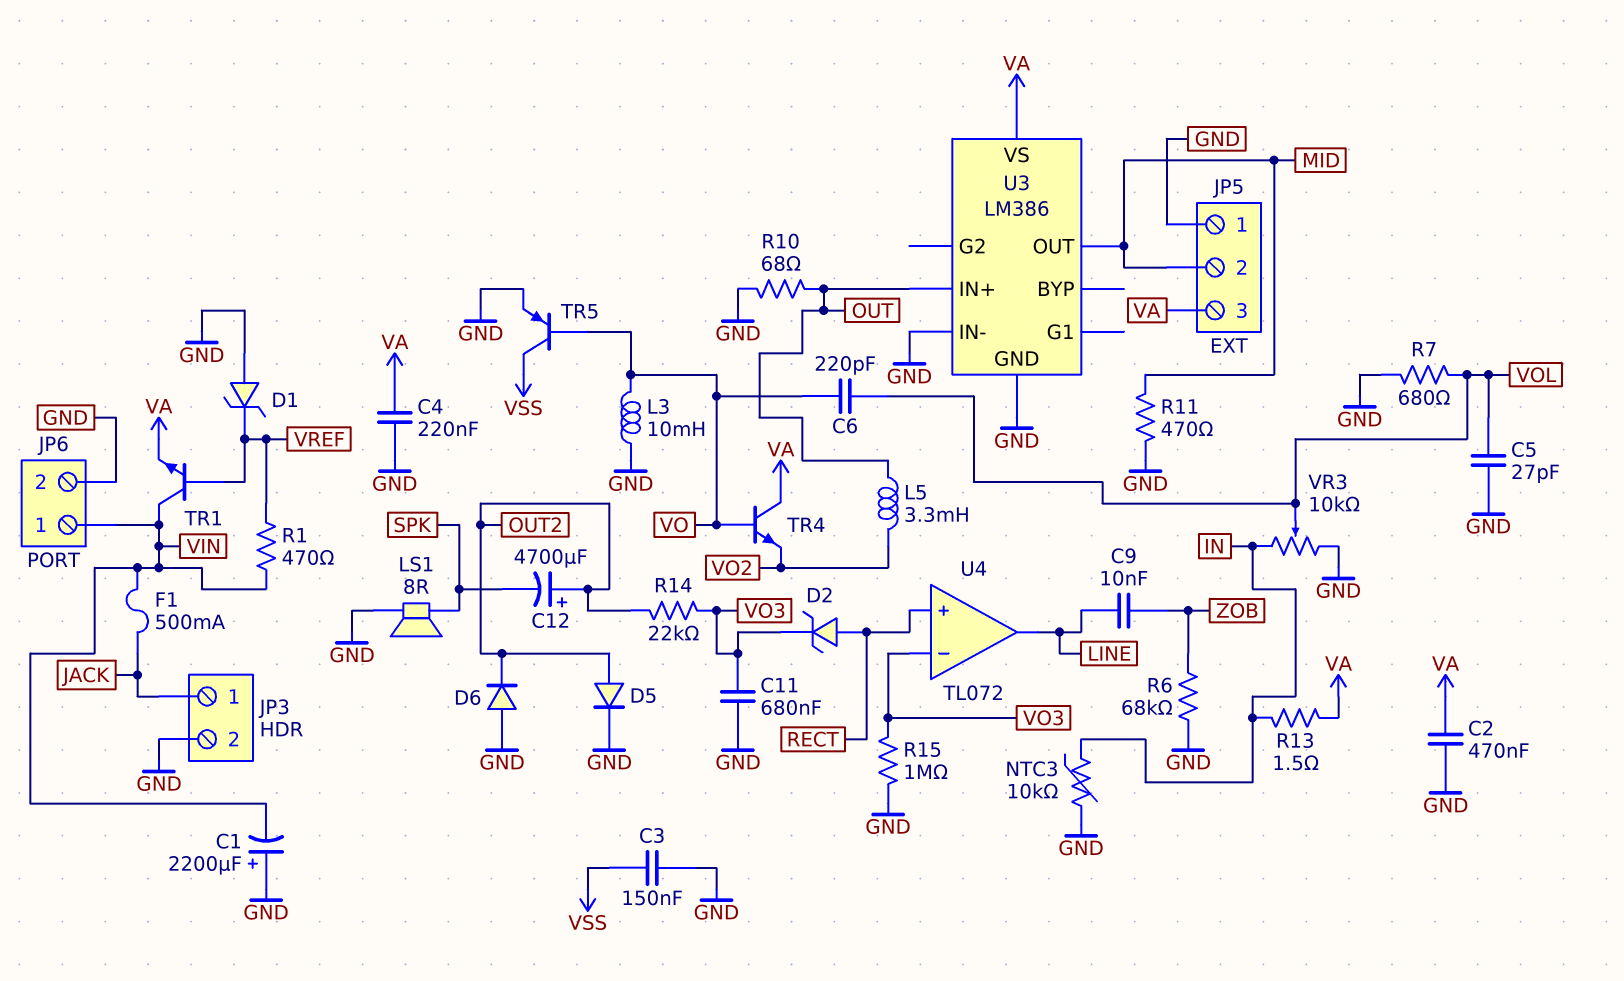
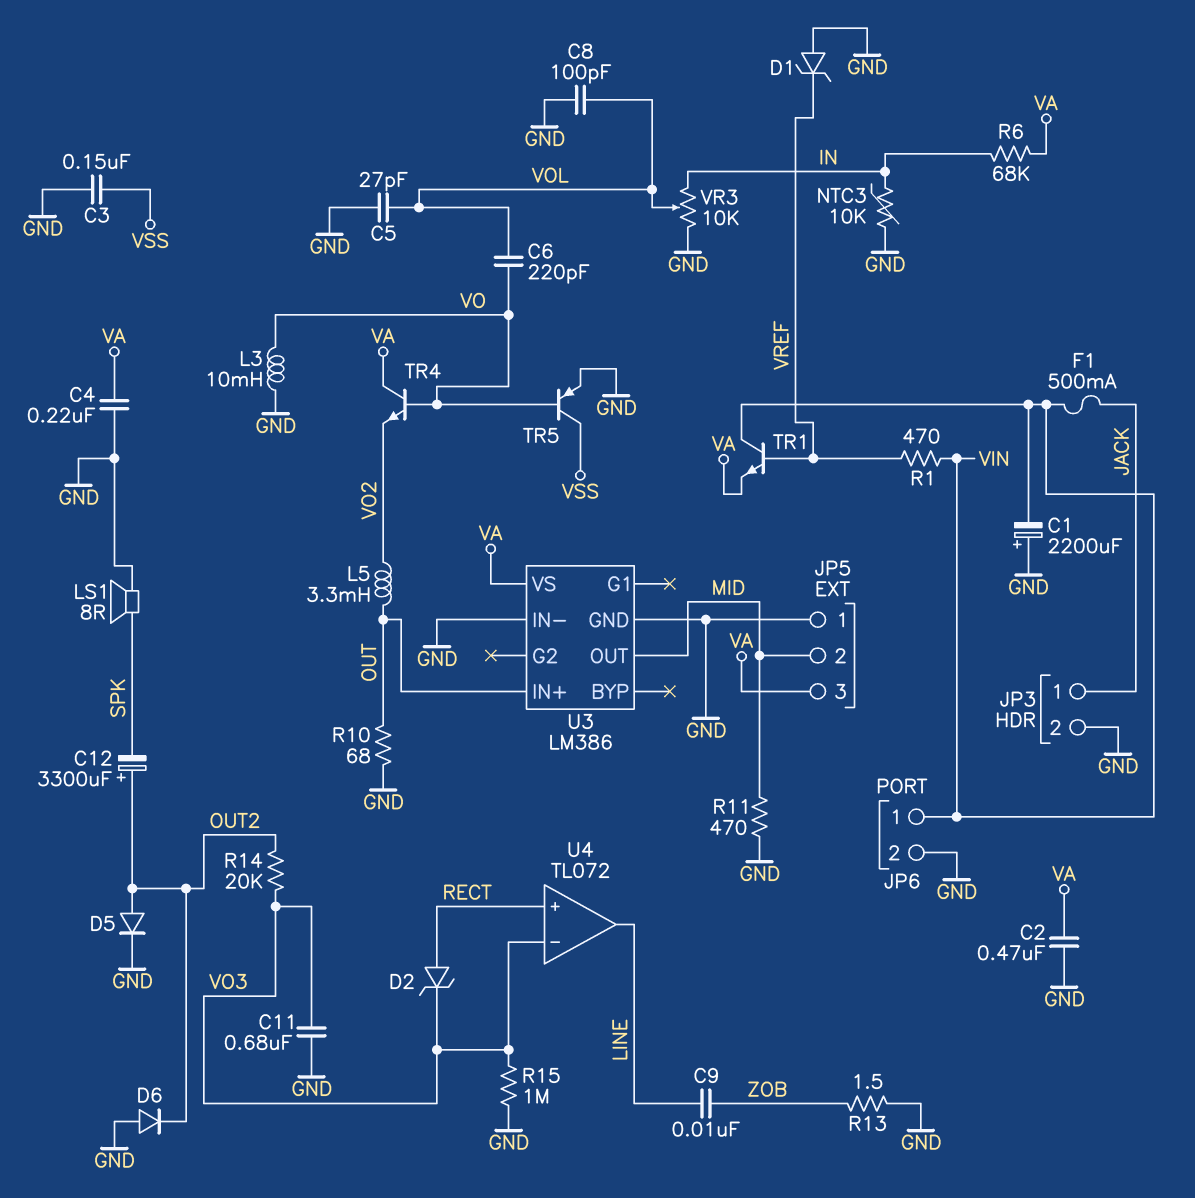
C8: none -> 100pF (GND, VOL)
C12: 4700uF (plus OUT2, minus SPK) -> 3300uF (plus OUT2, minus SPK)
R6: 68k (GND, ZOB) -> 68k (IN, VA)
R7: 680 (GND, VOL) -> none
R13: 1.5 (IN, VA) -> 1.5 (GND, ZOB)
R14: 22k (OUT2, VO3) -> 20k (OUT2, VO3)

